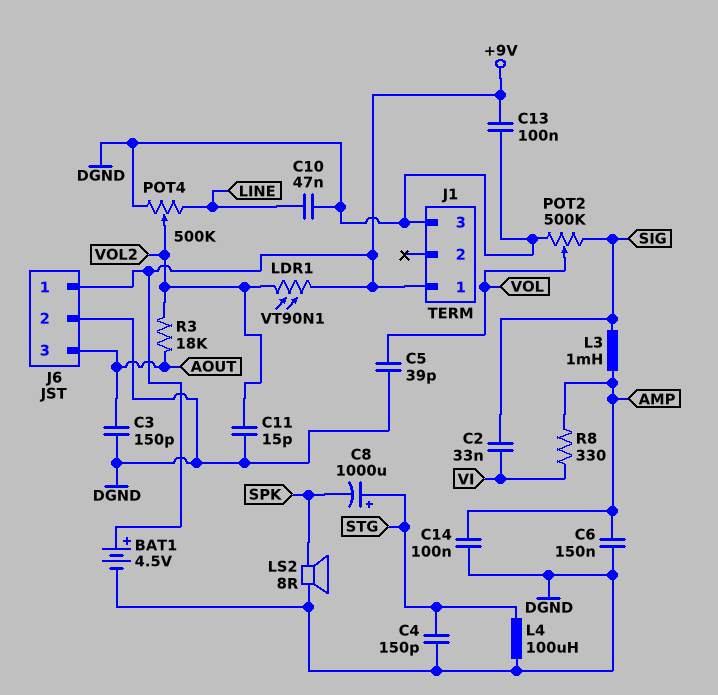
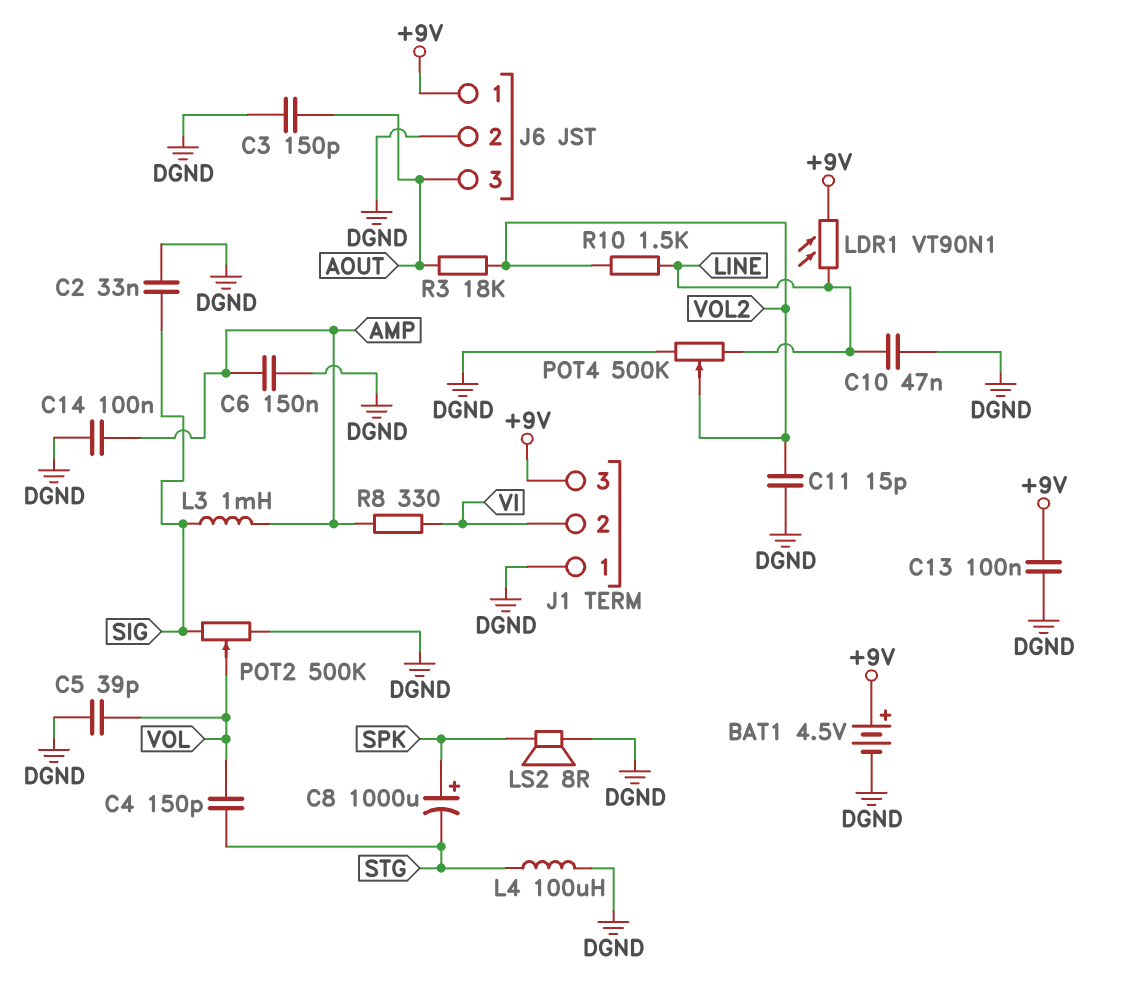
C2: 33nF (SIG, VI) -> 33nF (DGND, SIG)
C4: 150pF (DGND, STG) -> 150pF (STG, VOL)
C8: 1000uF (plus STG, minus SPK) -> 1000uF (plus SPK, minus STG)
J1 pin 1: +9V -> DGND
J1 pin 2: none -> VI
J1 pin 3: DGND -> +9V
LDR1: VT90N1 (+9V, VOL2) -> VT90N1 (+9V, LINE)
R10: none -> 1.5k (LINE, VOL2)

